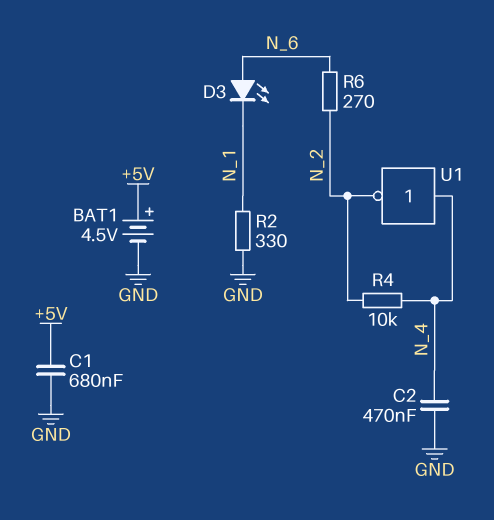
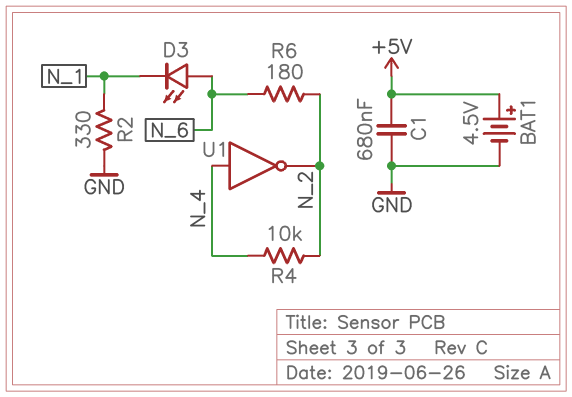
C2: 470nF (GND, N_4) -> none
R6: 270 (N_2, N_6) -> 180 (N_2, N_6)

